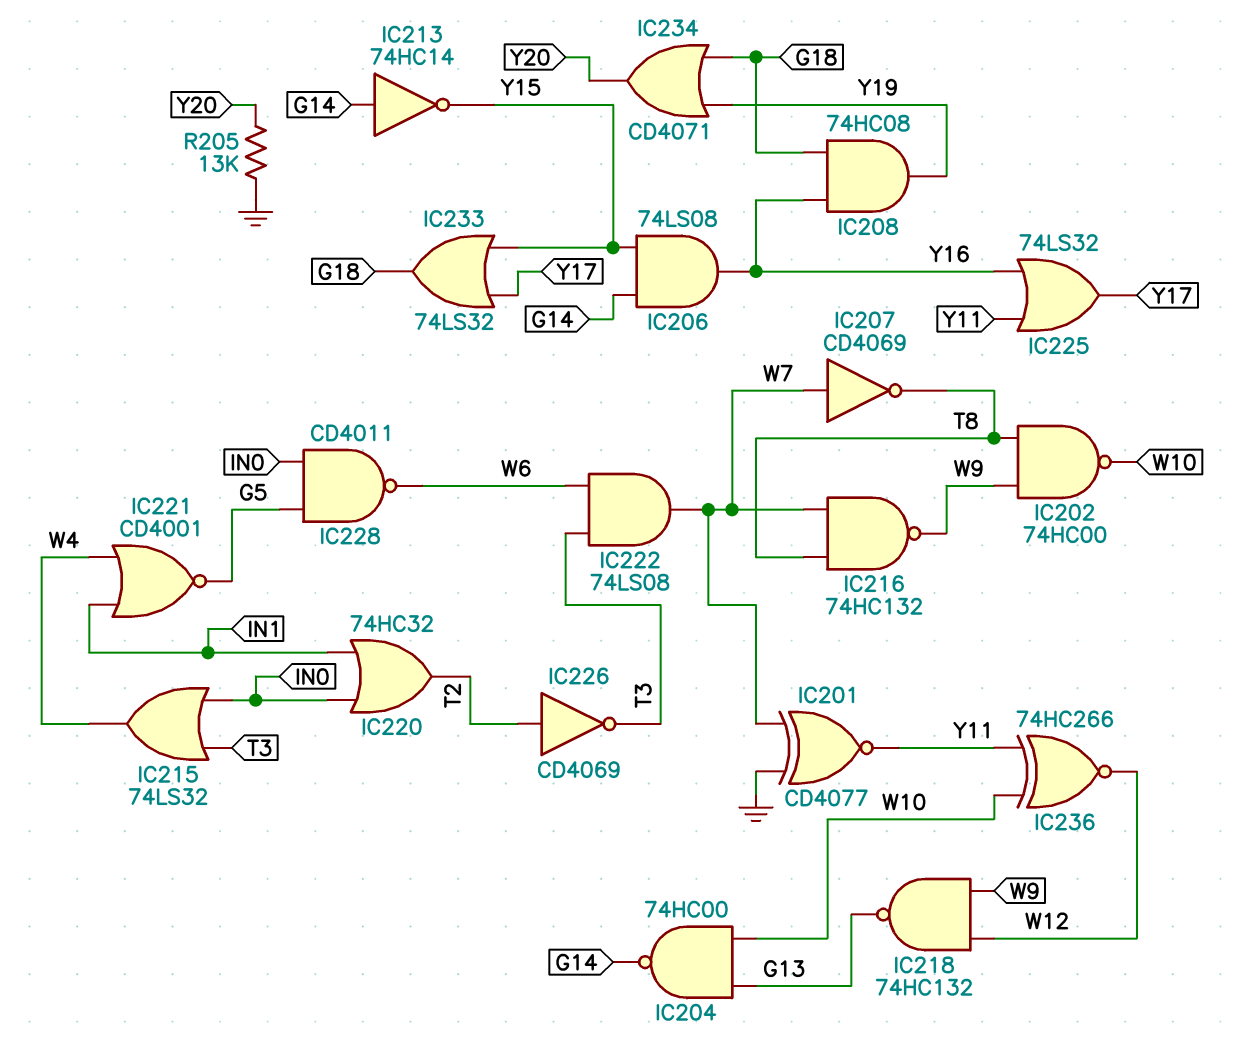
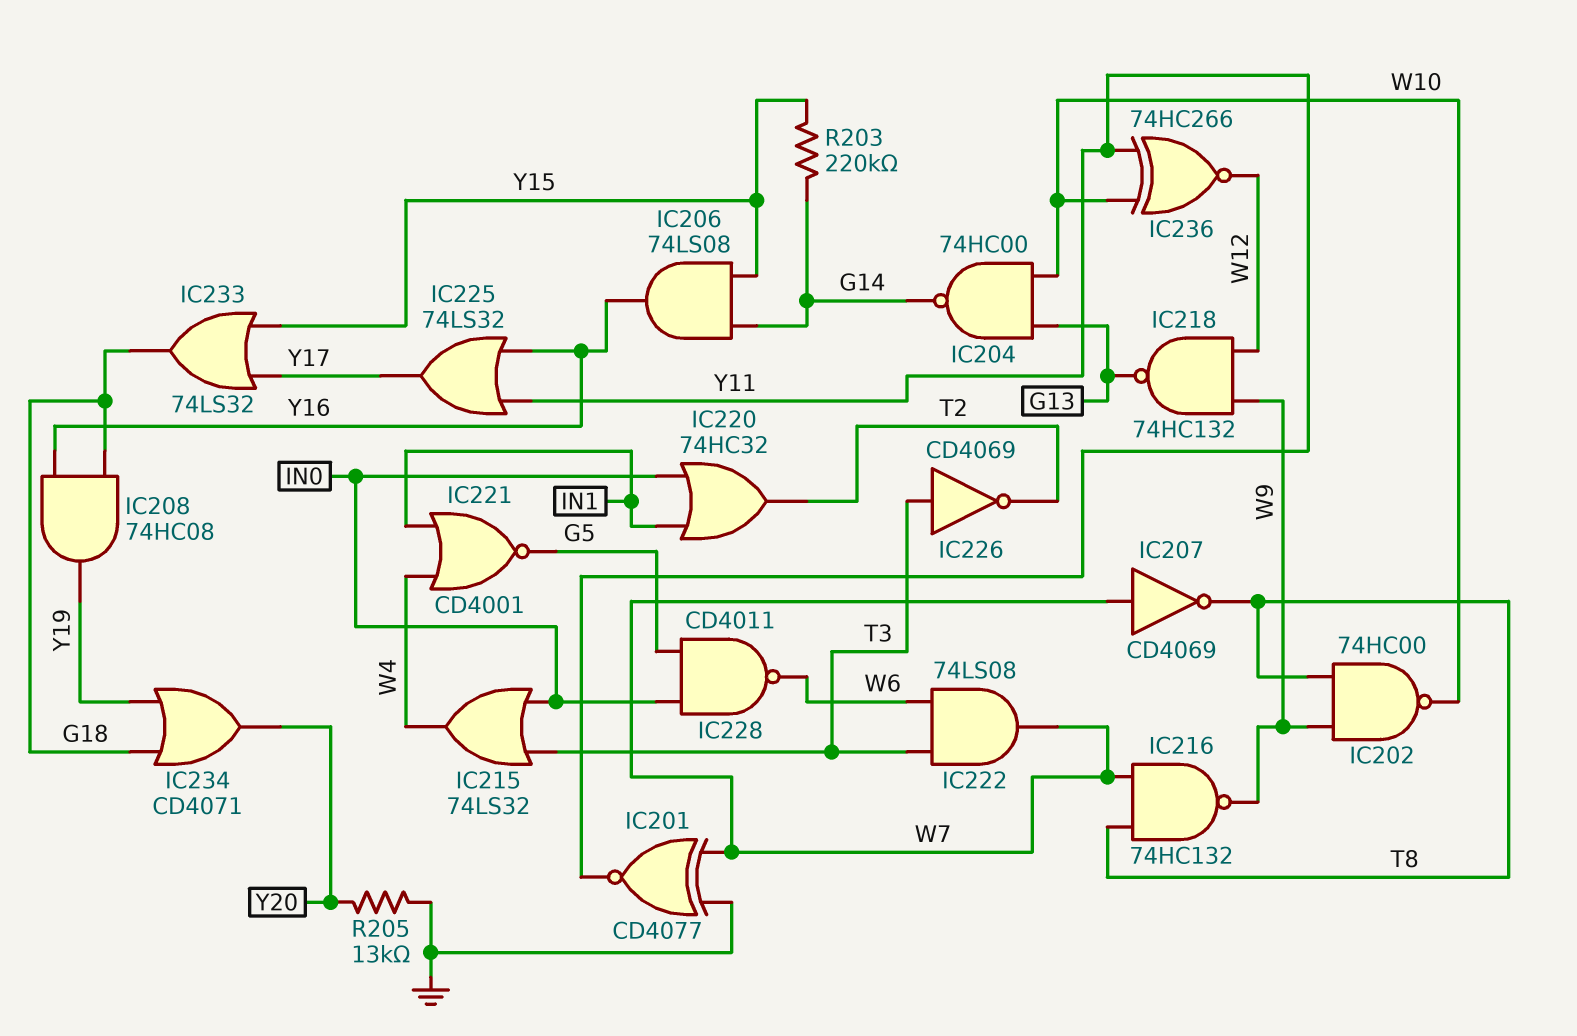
IC213: NOT 74HC14 (in G14, out Y15) -> none
IC226: NOT CD4069 (in T2, out T3) -> NOT CD4069 (in T3, out T2)
R203: none -> 220k (G14, Y15)

